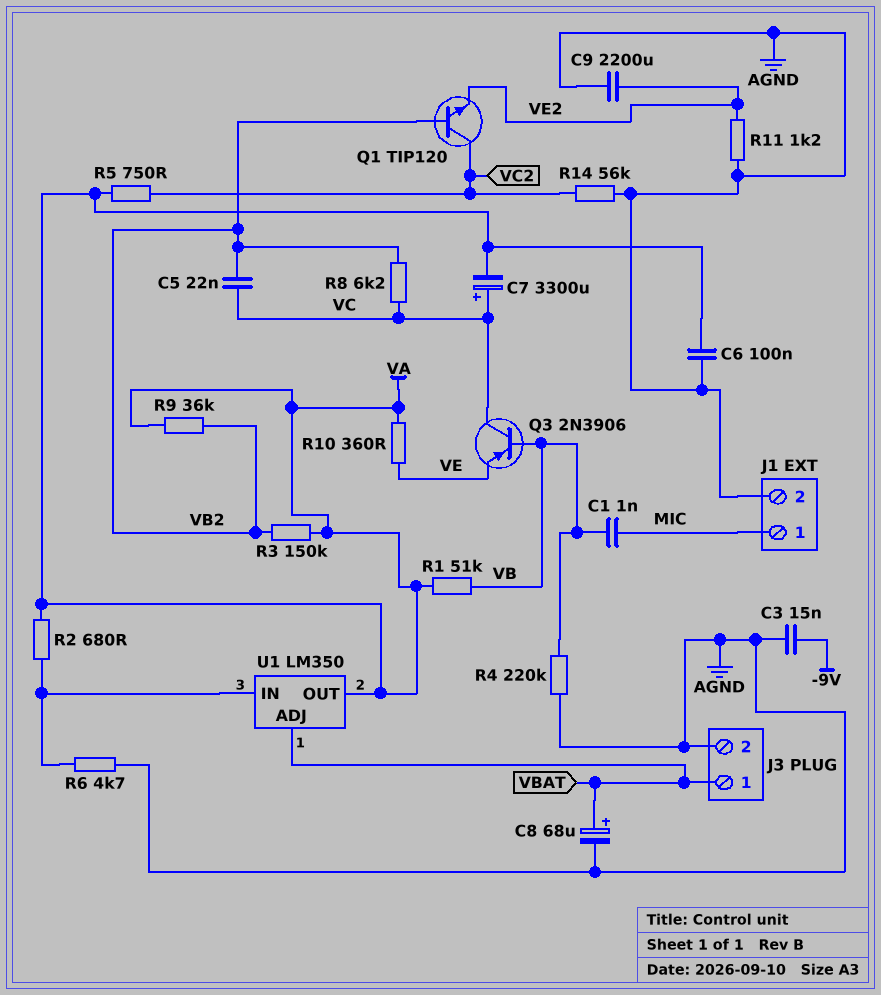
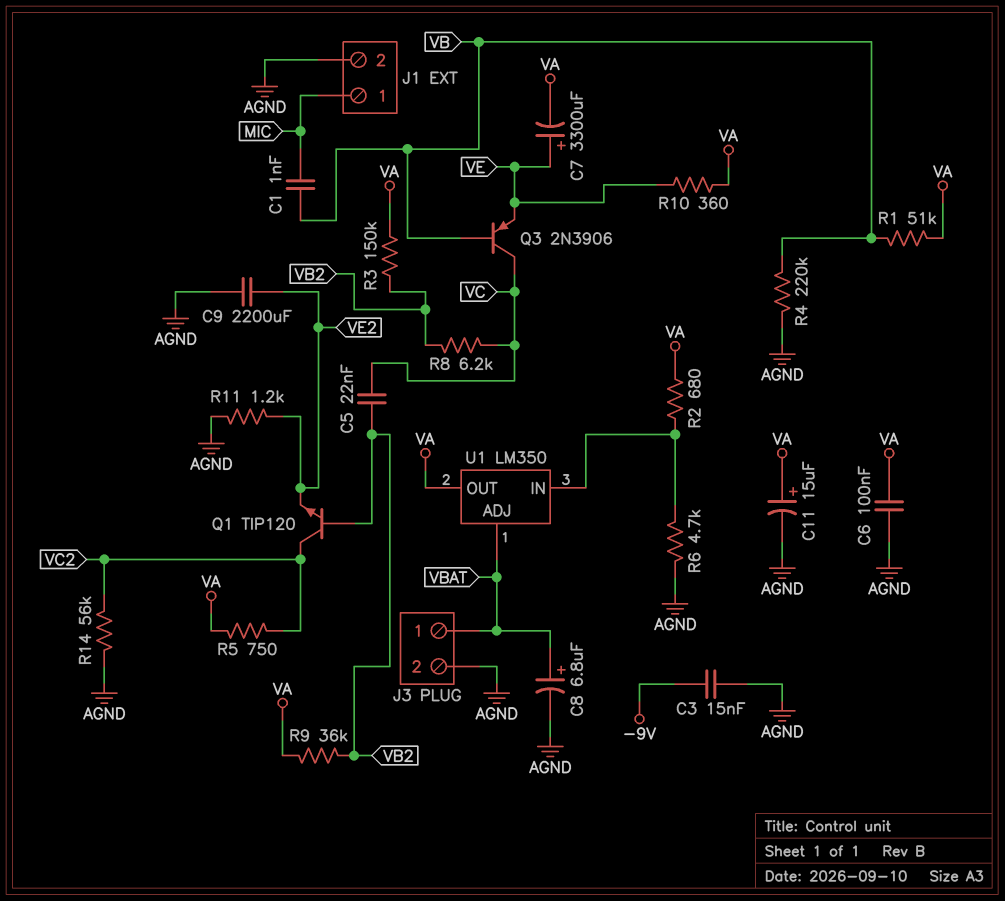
C7: 3300uF (plus VC, minus VA) -> 3300uF (plus VE, minus VA)
C8: 68uF (plus VBAT, minus AGND) -> 6.8uF (plus VBAT, minus AGND)
C11: none -> 15uF (plus VA, minus AGND)

